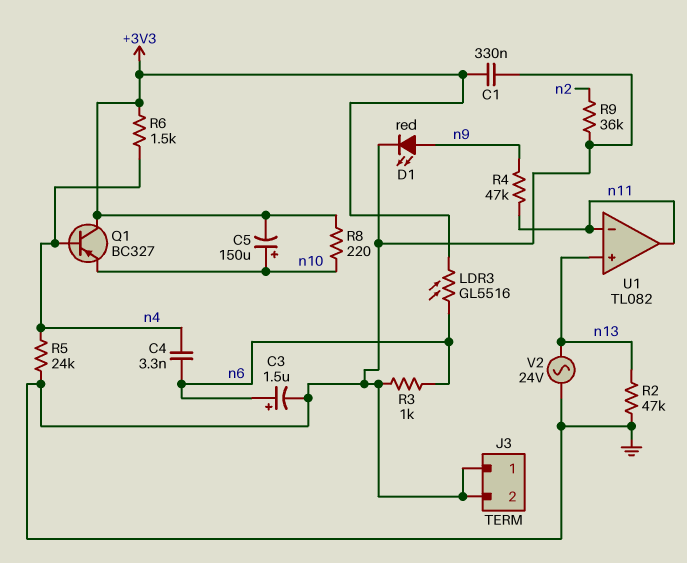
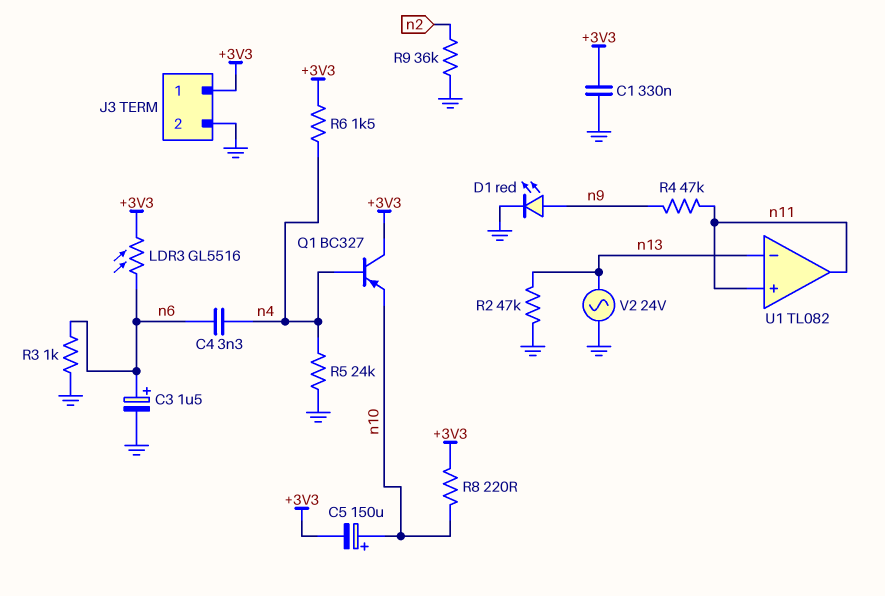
J3 pin 1: GND -> +3V3
U1 pin in+: n13 -> n11
U1 pin in-: n11 -> n13

